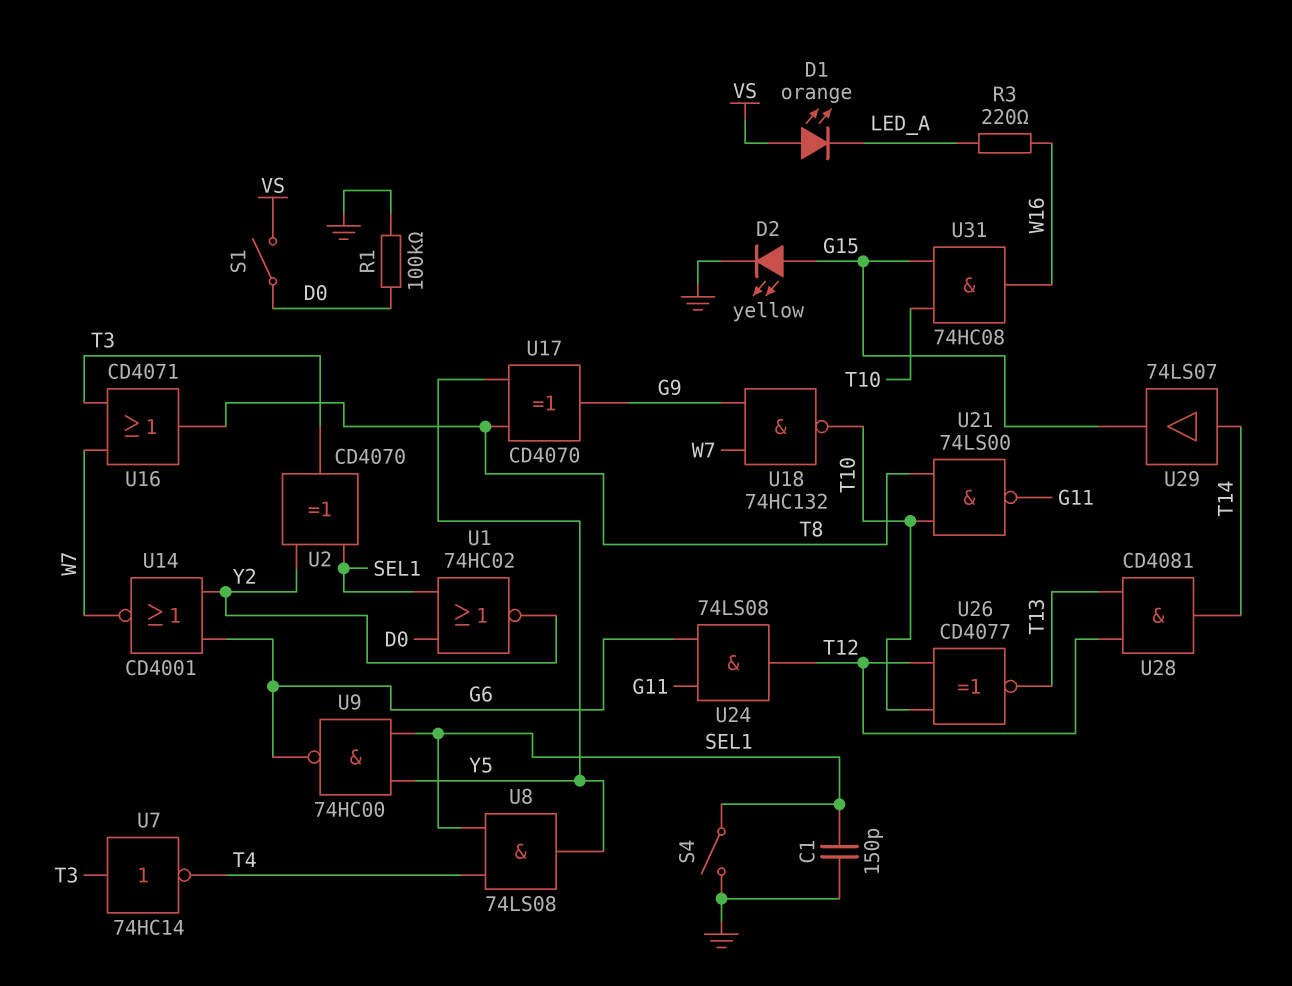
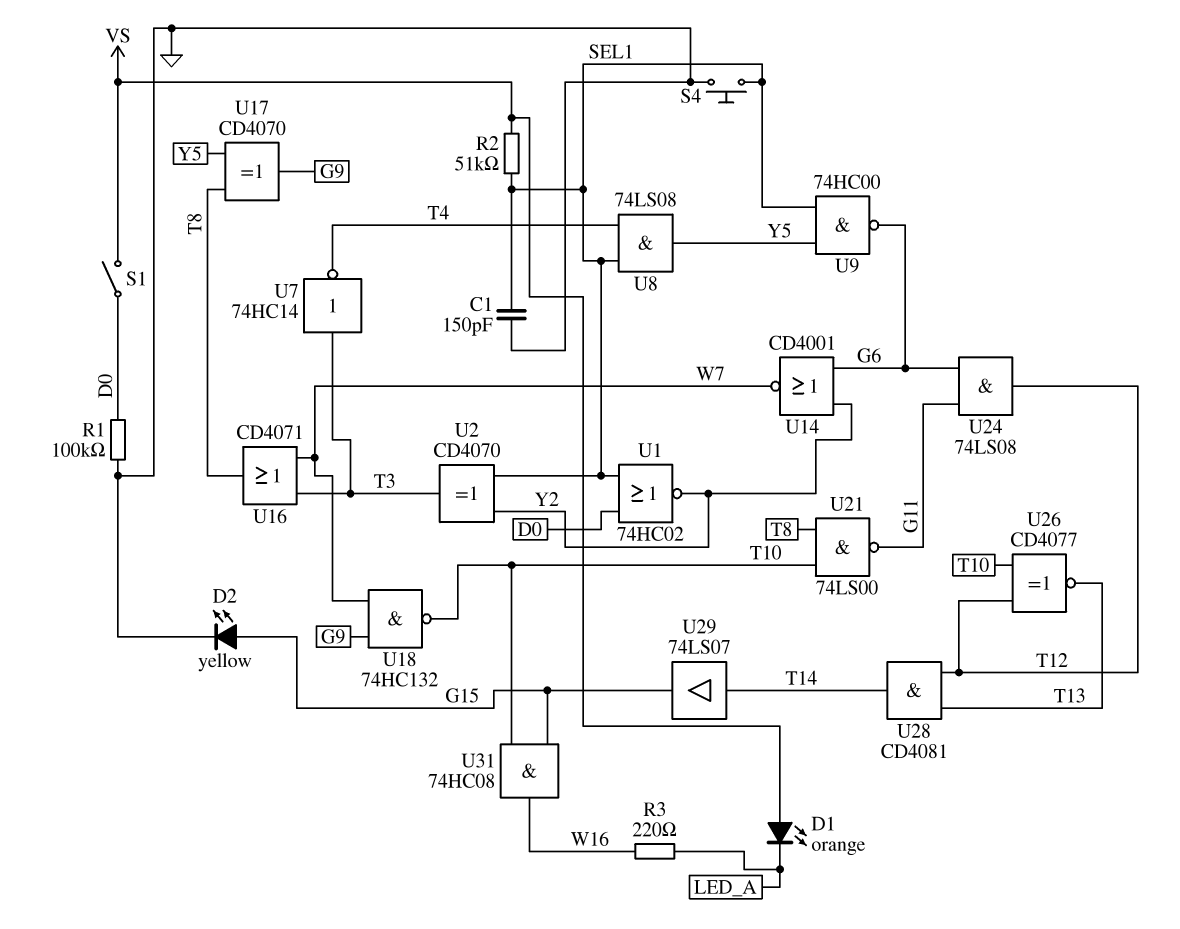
R2: none -> 51k (SEL1, VS)
S4: switch (GND, SEL1) -> button (GND, SEL1)

